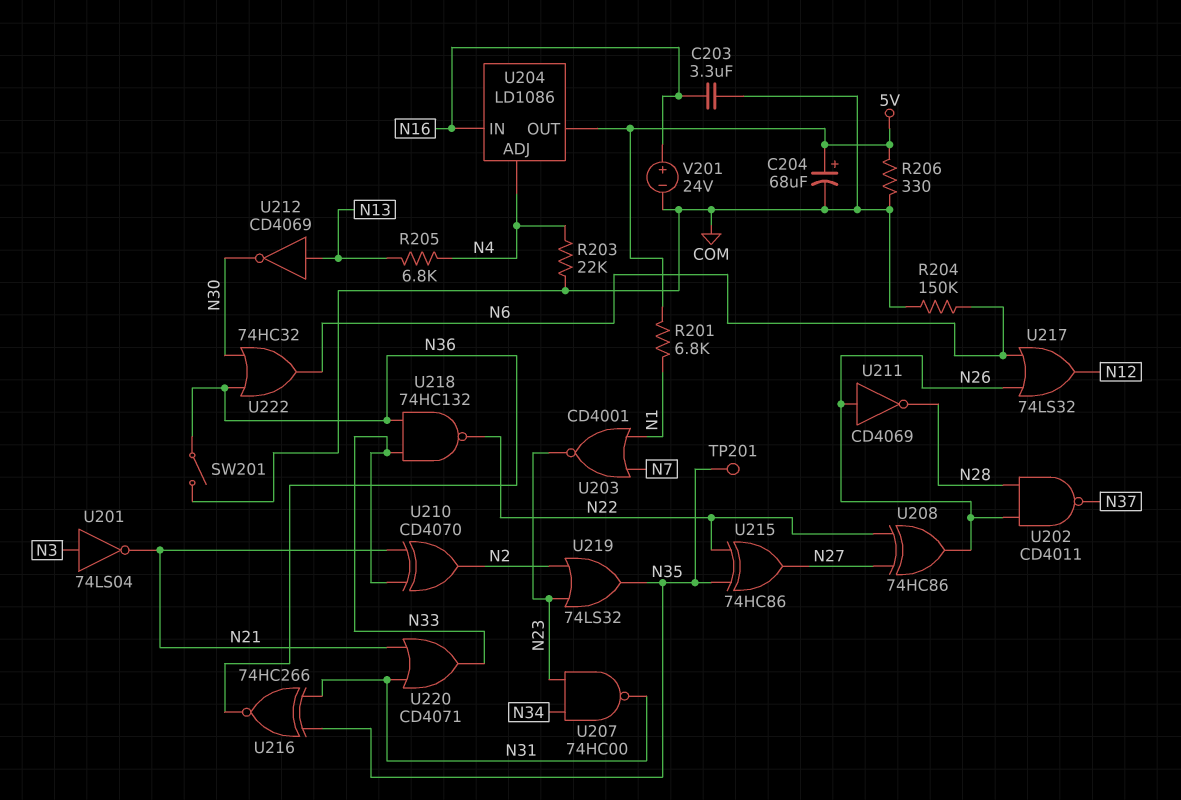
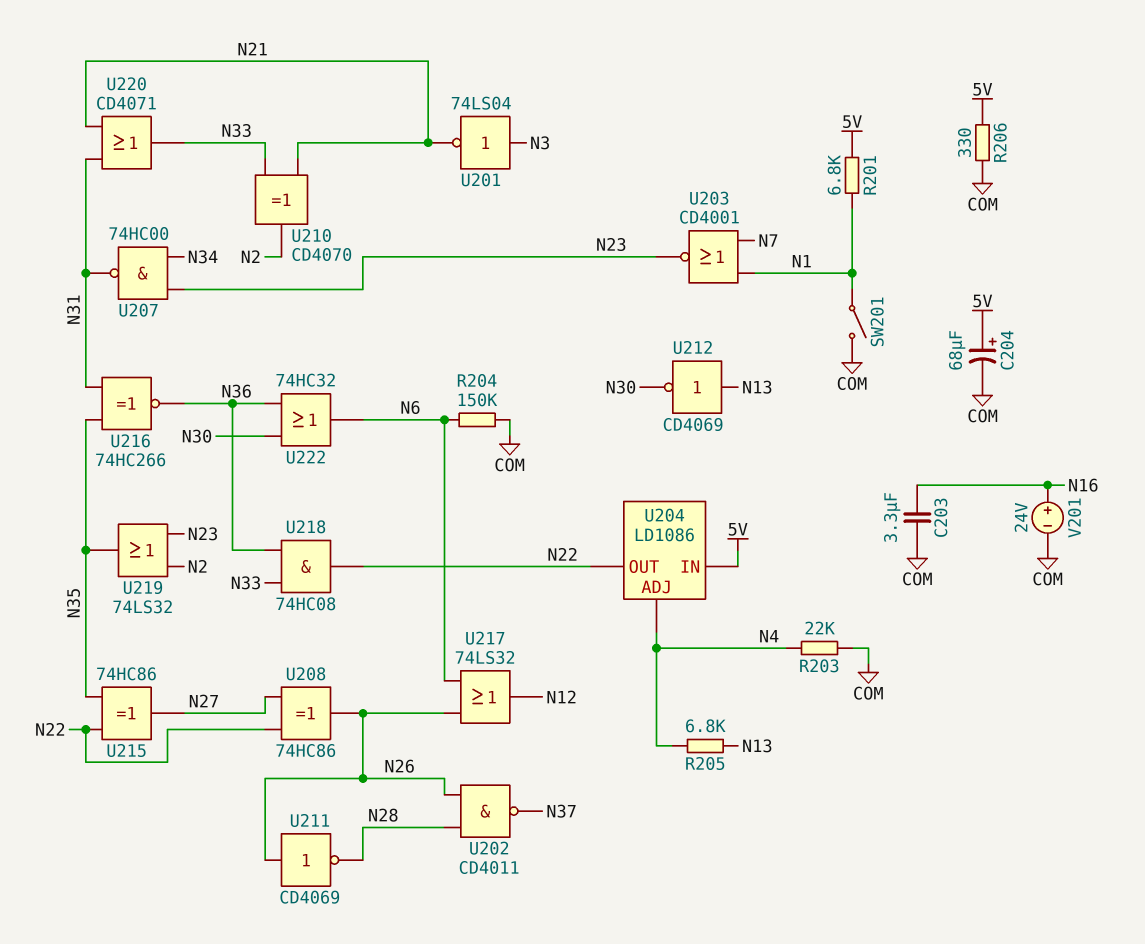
SW201: switch (COM, N36) -> switch (COM, N1)
TP201: test point (N35) -> none
U204 pin IN: N16 -> 5V
U204 pin OUT: 5V -> N22
U218: NAND 74HC132 (in N33, in N36, out N22) -> AND 74HC08 (in N33, in N36, out N22)

